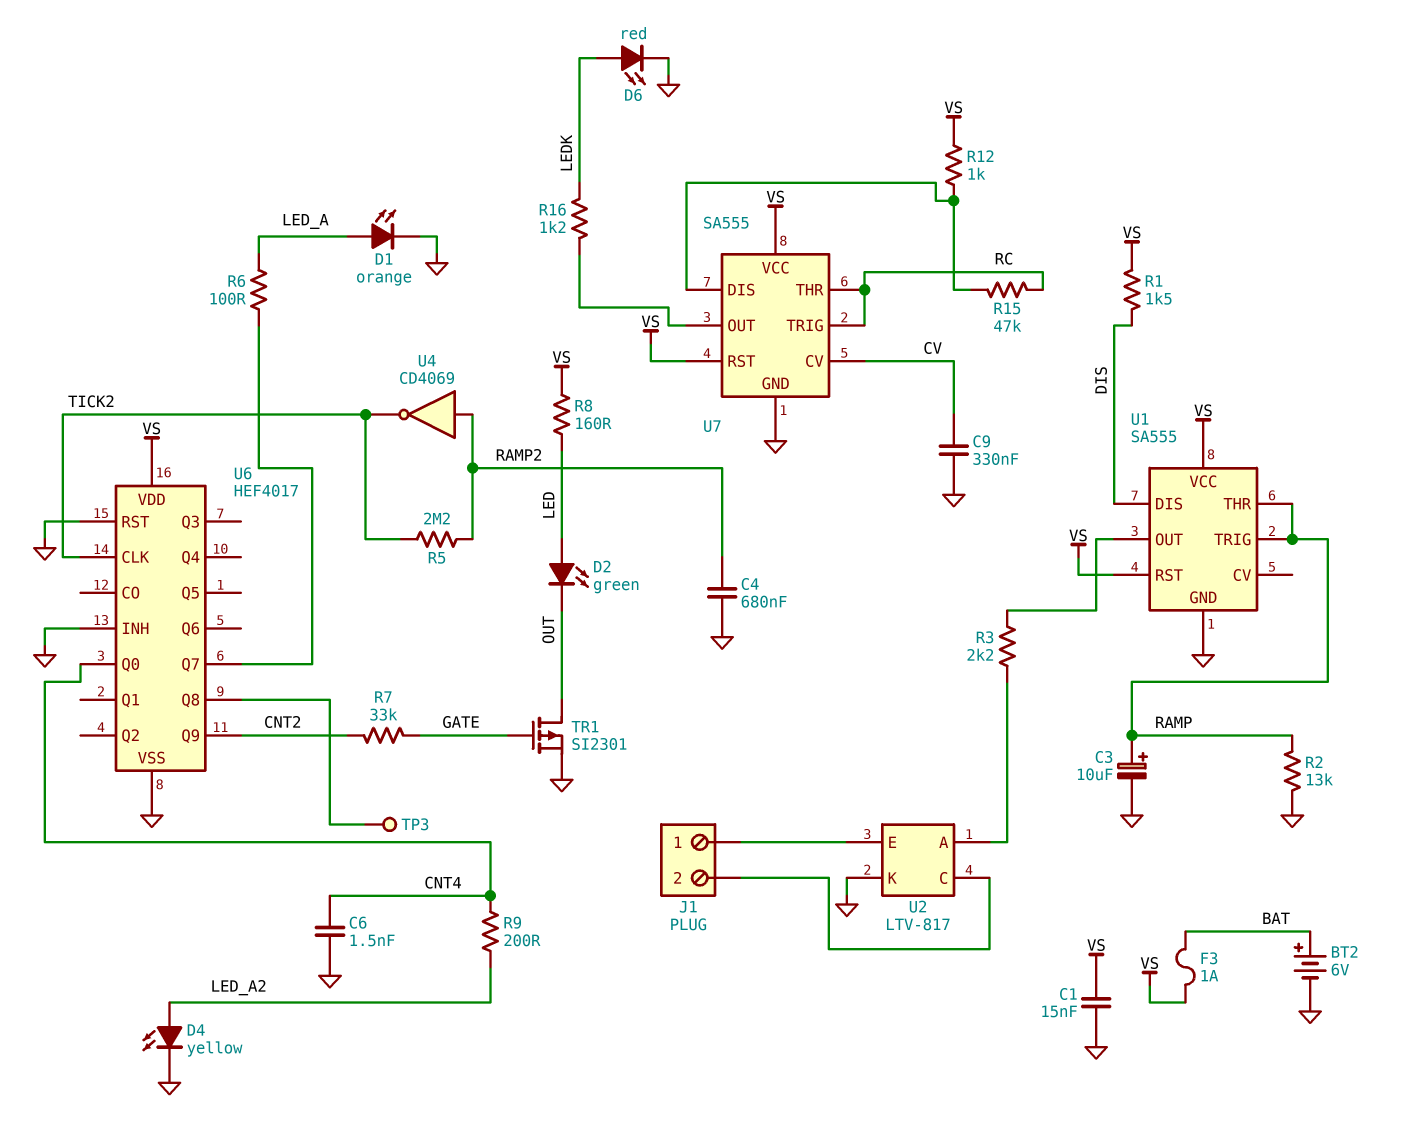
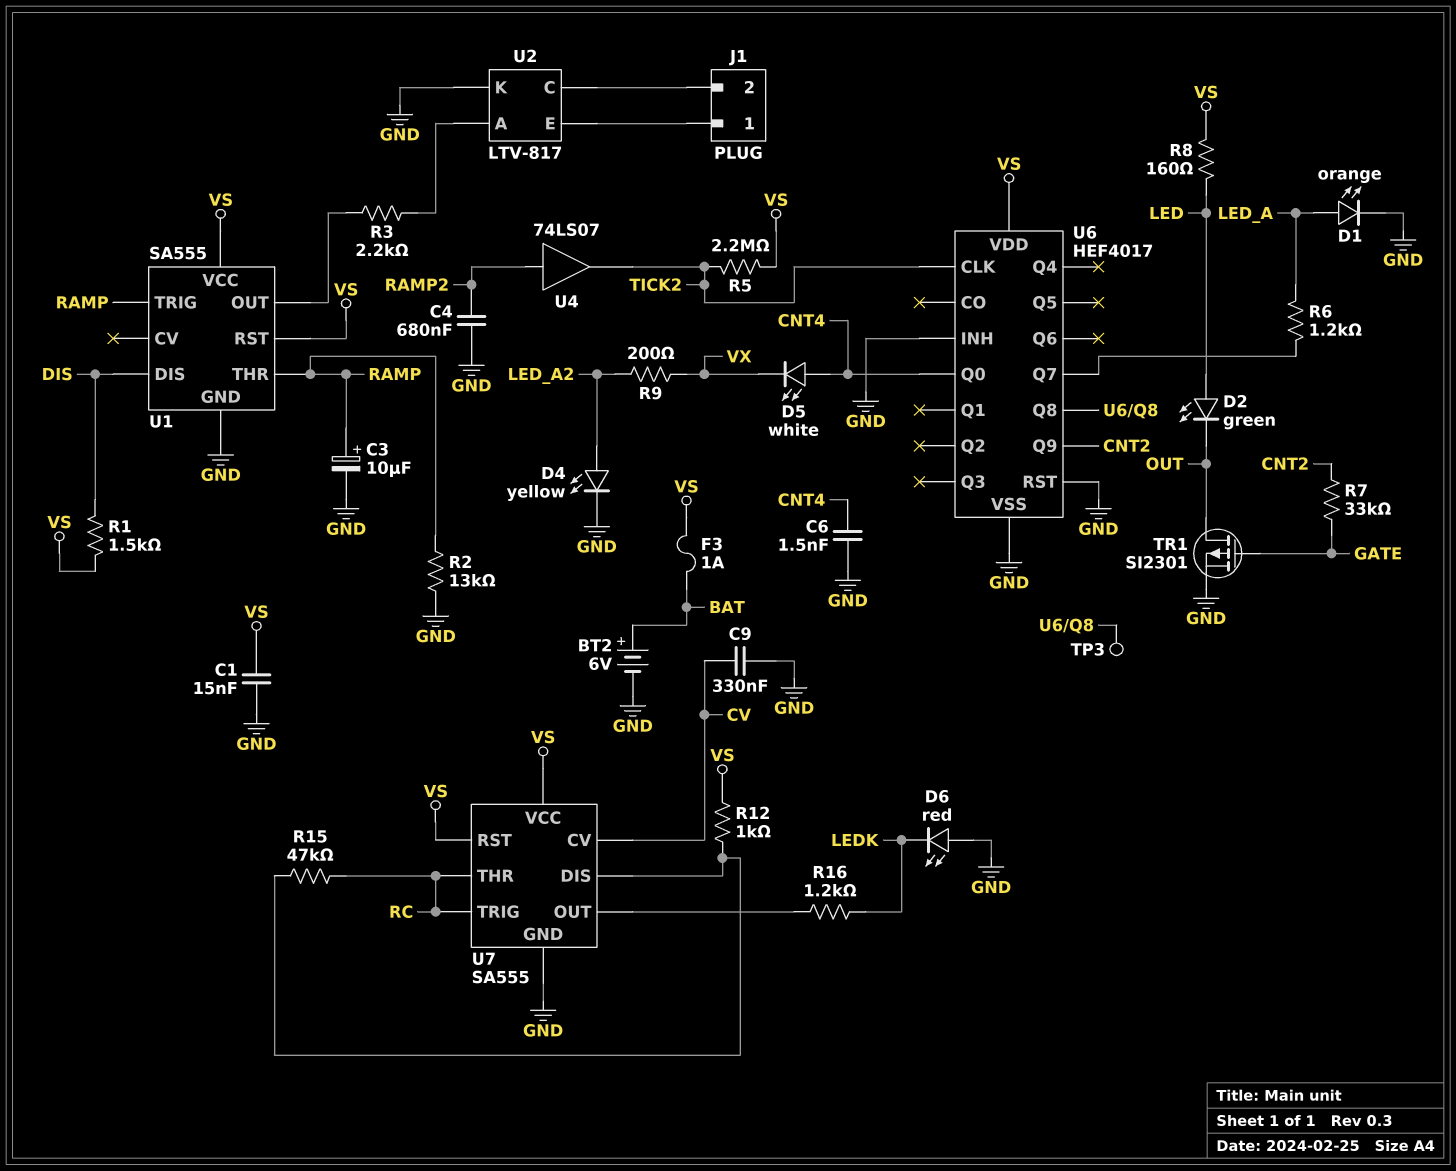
D5: none -> LED white (A CNT4, K VX)
D6: LED red (A LEDK, K GND) -> LED red (A GND, K LEDK)
R5: 2.2M (RAMP2, TICK2) -> 2.2M (TICK2, VS)
R6: 100 (LED_A, U6/Q7) -> 1.2k (LED_A, U6/Q7)
R9: 200 (CNT4, LED_A2) -> 200 (LED_A2, VX)
U4: NOT CD4069 (in RAMP2, out TICK2) -> buffer 74LS07 (in RAMP2, out TICK2)

